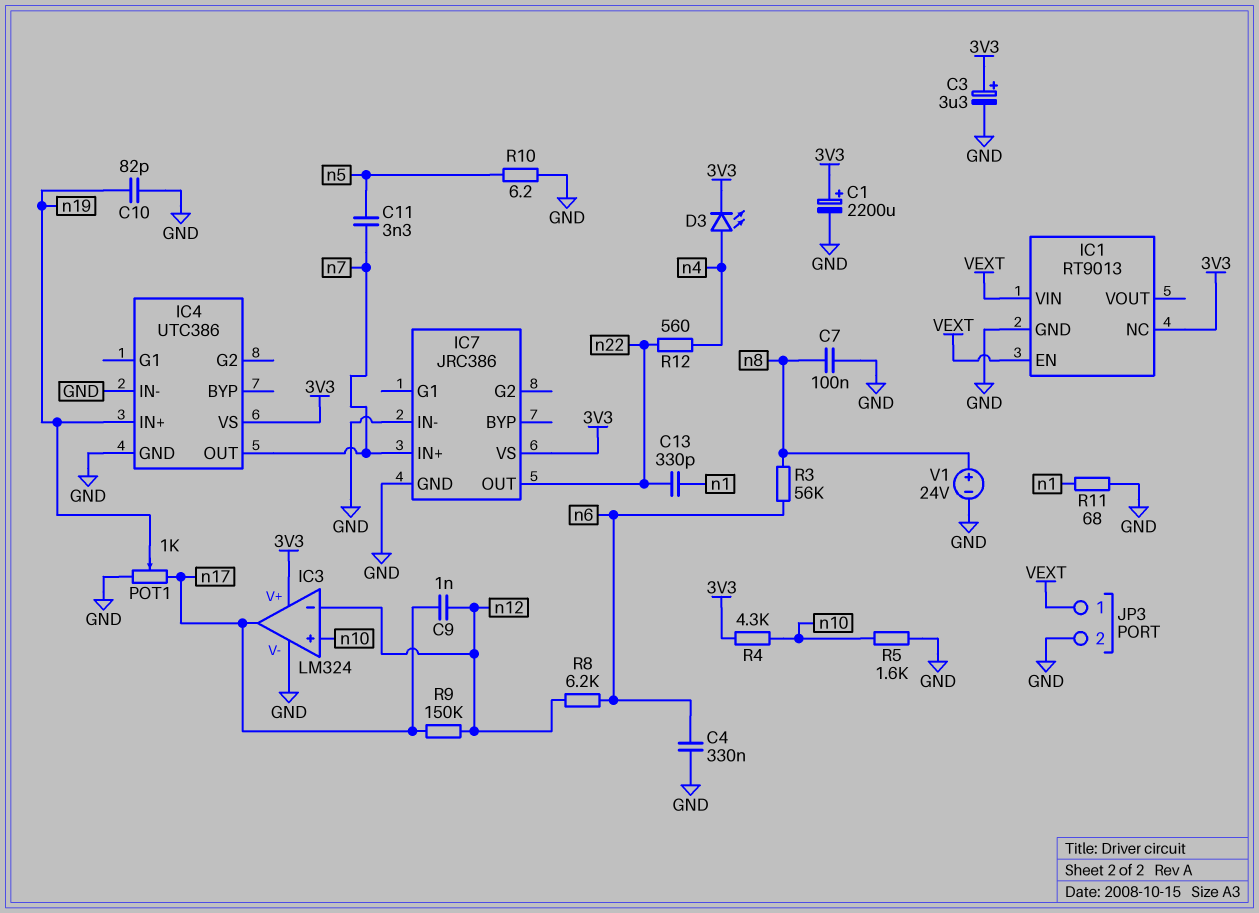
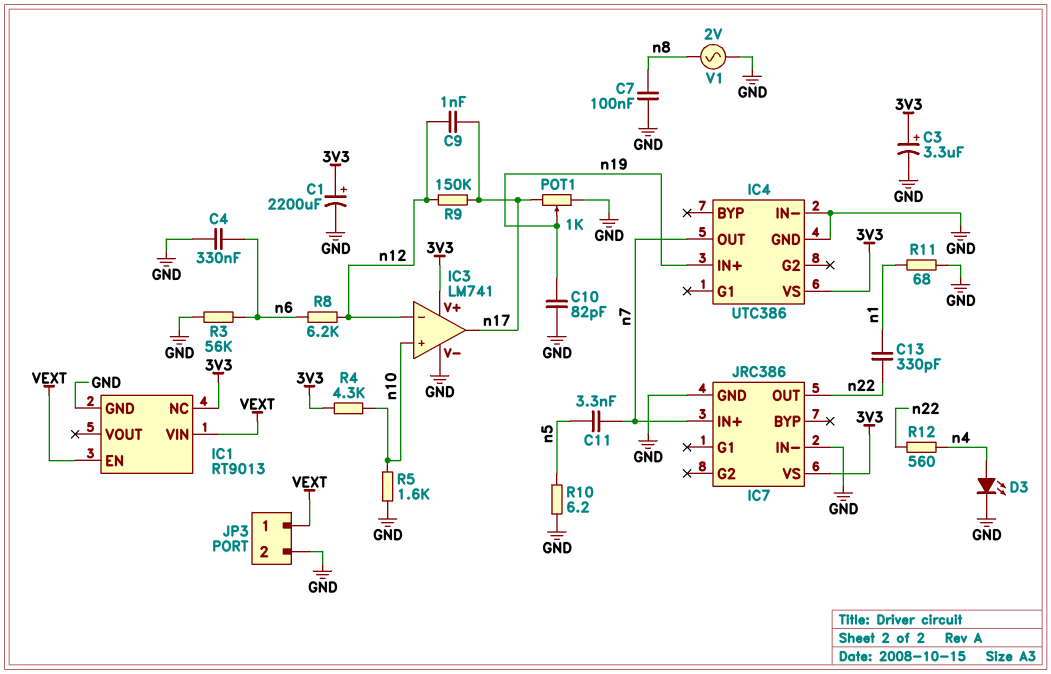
D3: LED (A n4, K 3V3) -> LED (A n4, K GND)
IC3: LM324 -> LM741
R3: 56k (n6, n8) -> 56k (GND, n6)
V1: 24V (plus n8, minus GND) -> AC 2V (GND, n8)

